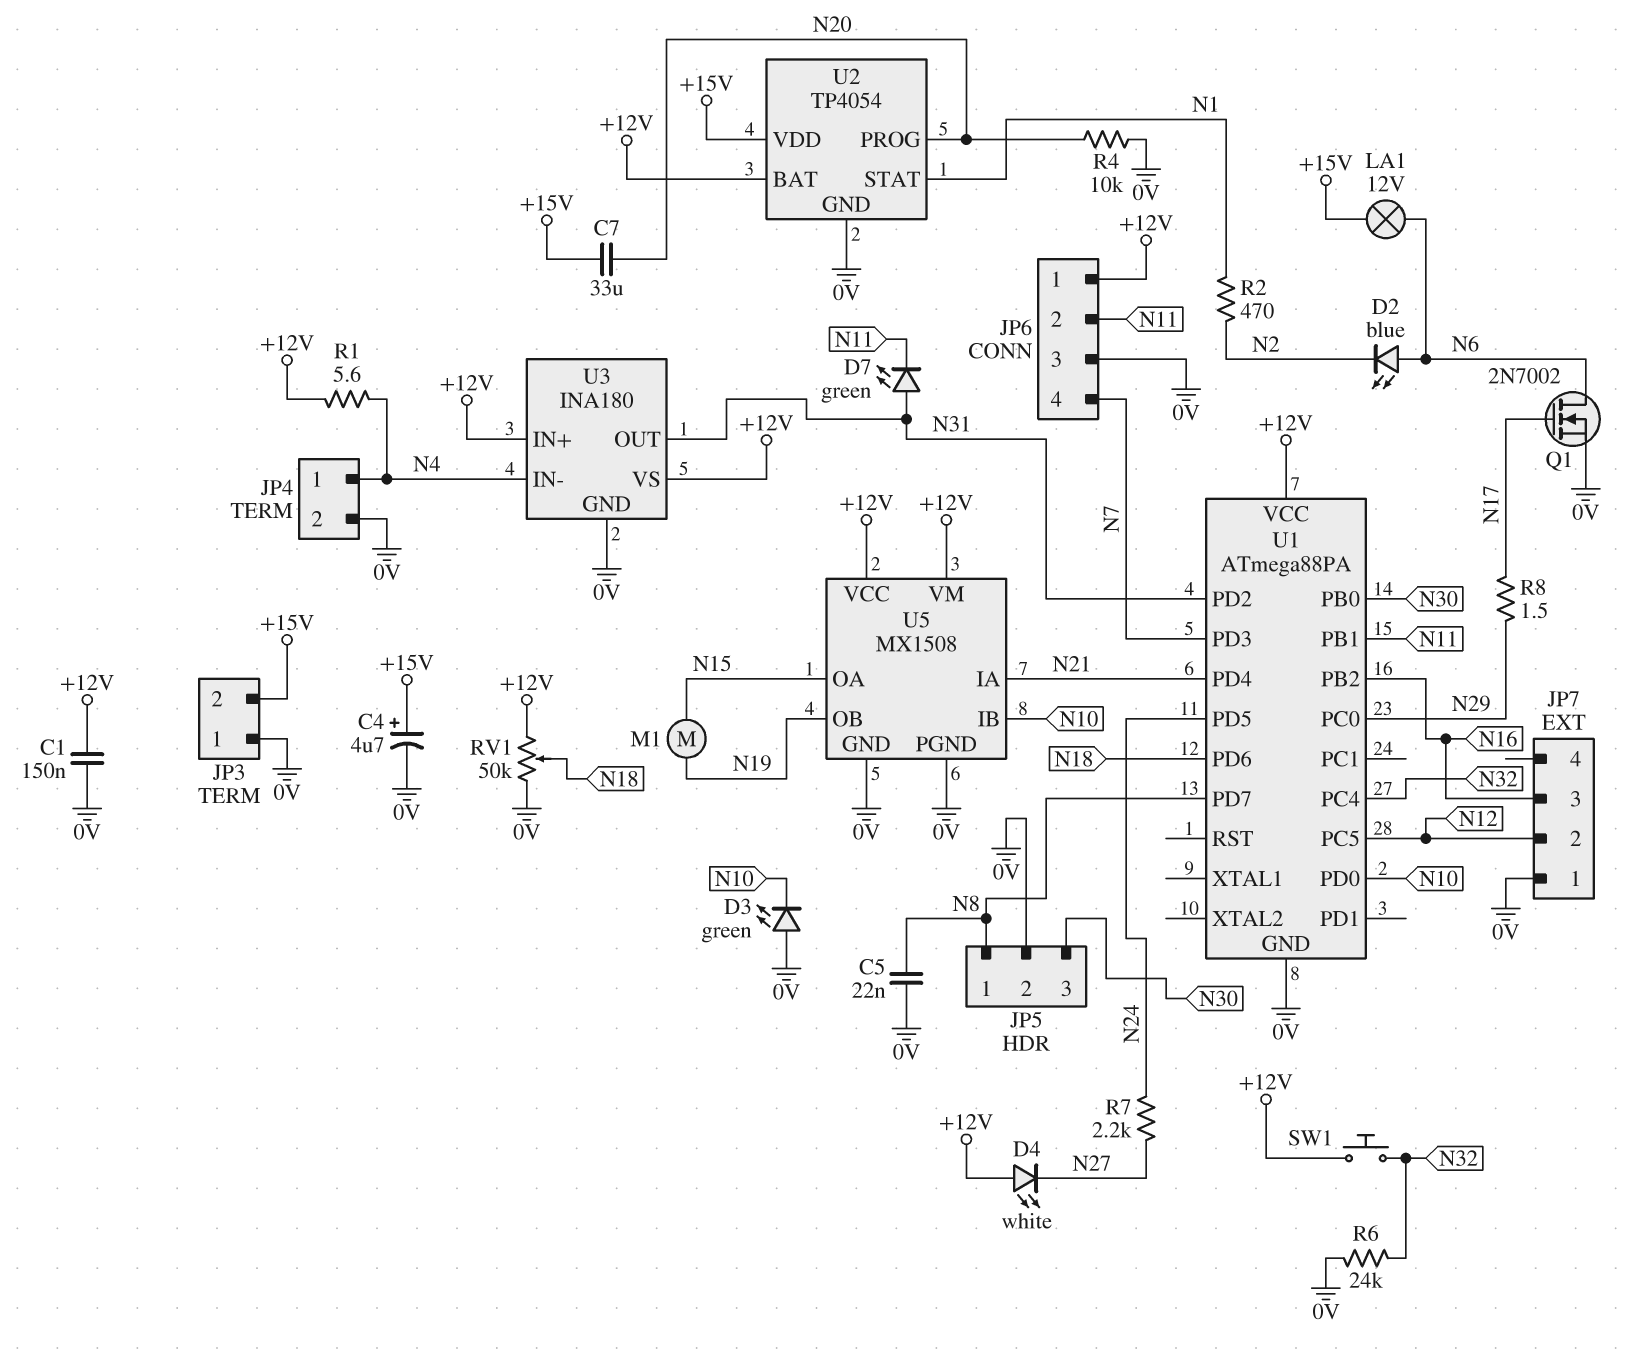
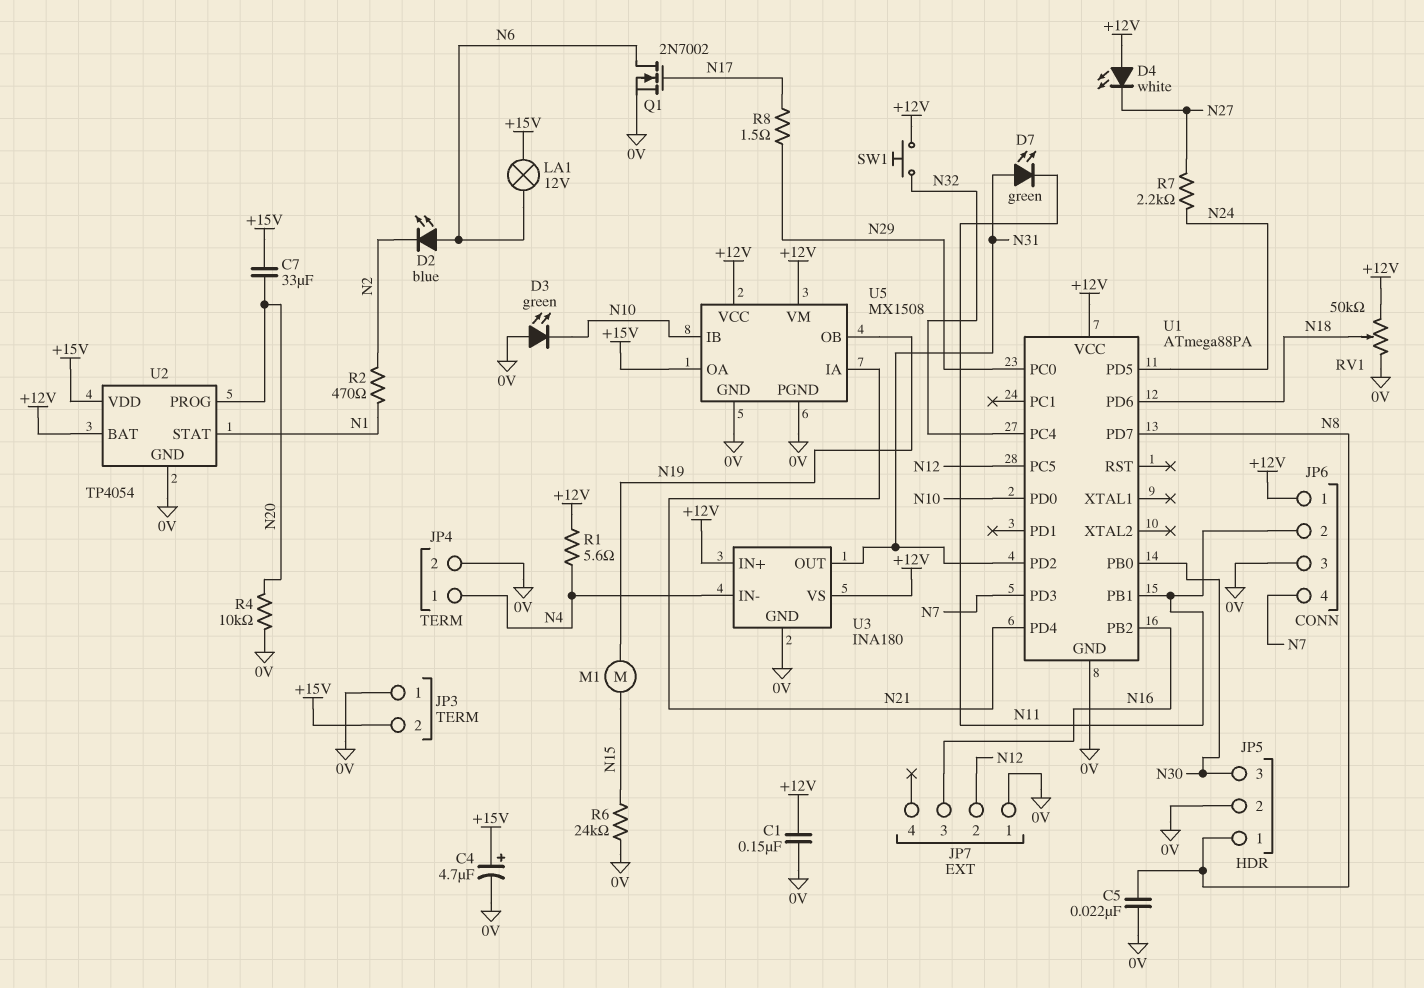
R6: 24k (0V, N32) -> 24k (0V, N15)
U5 pin OA: N15 -> +15V

